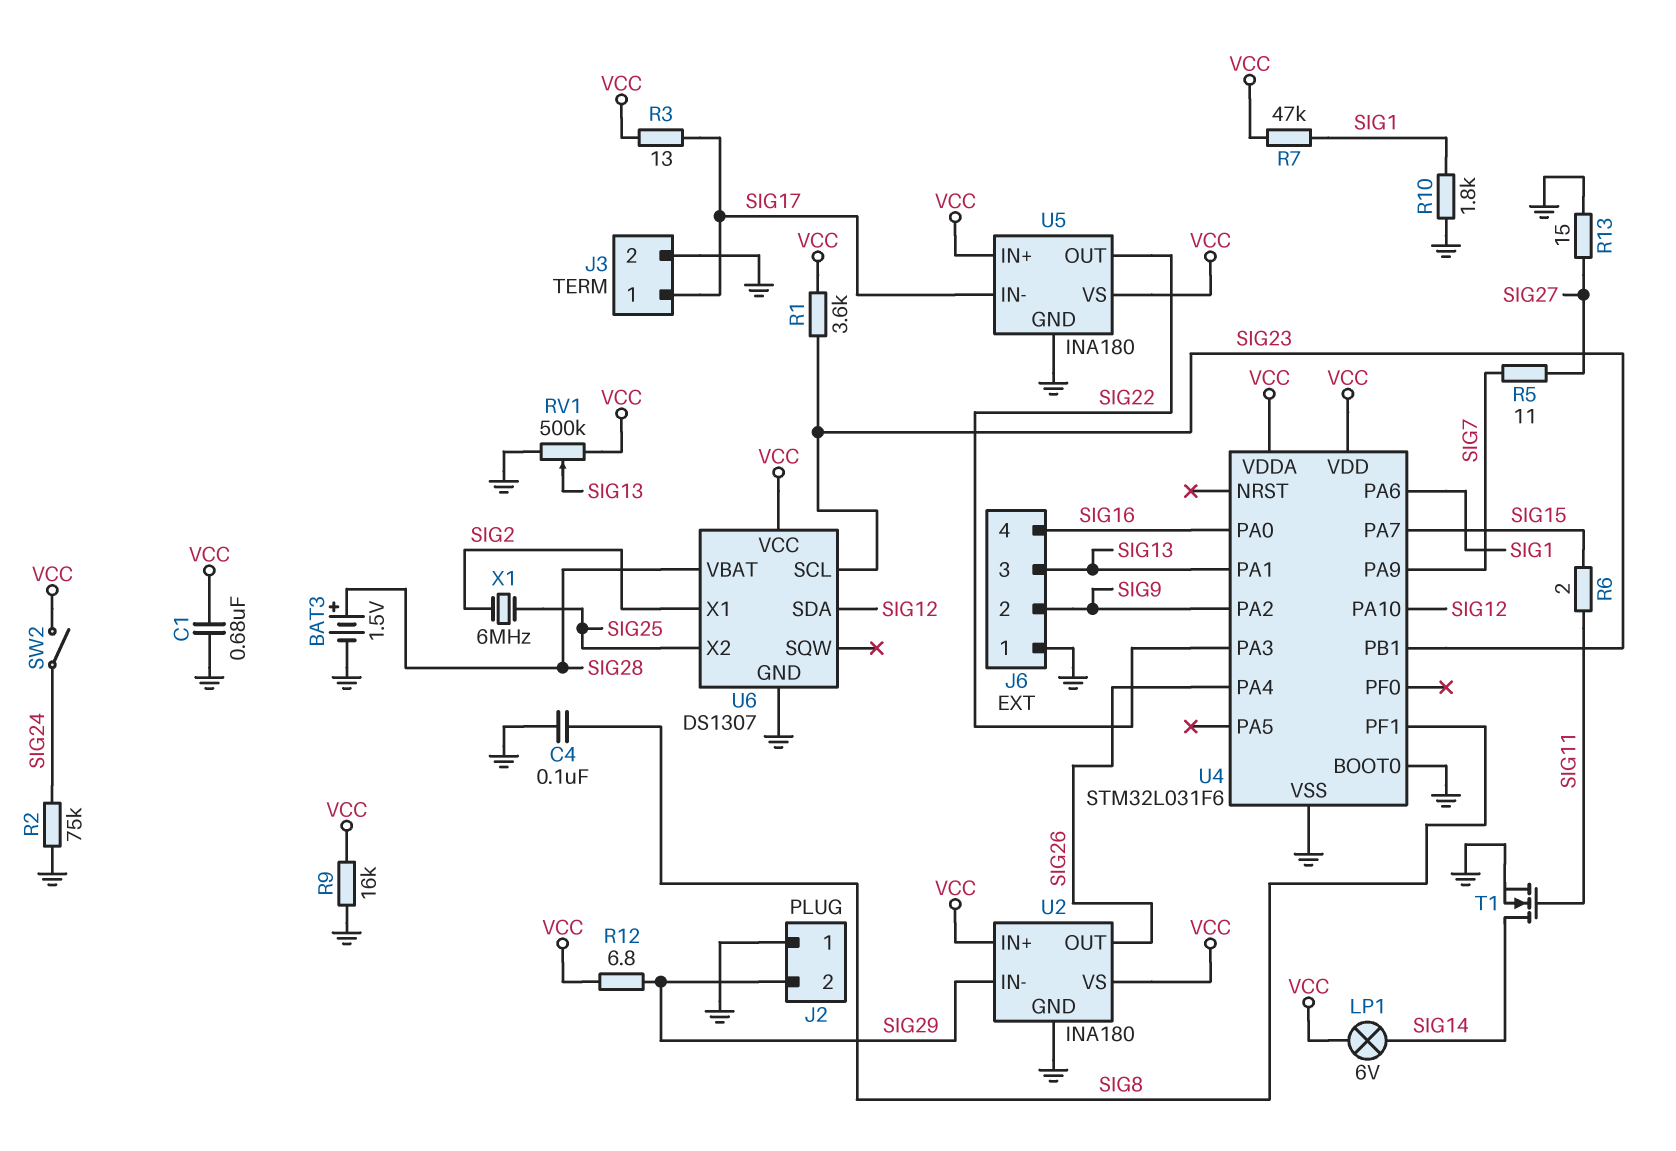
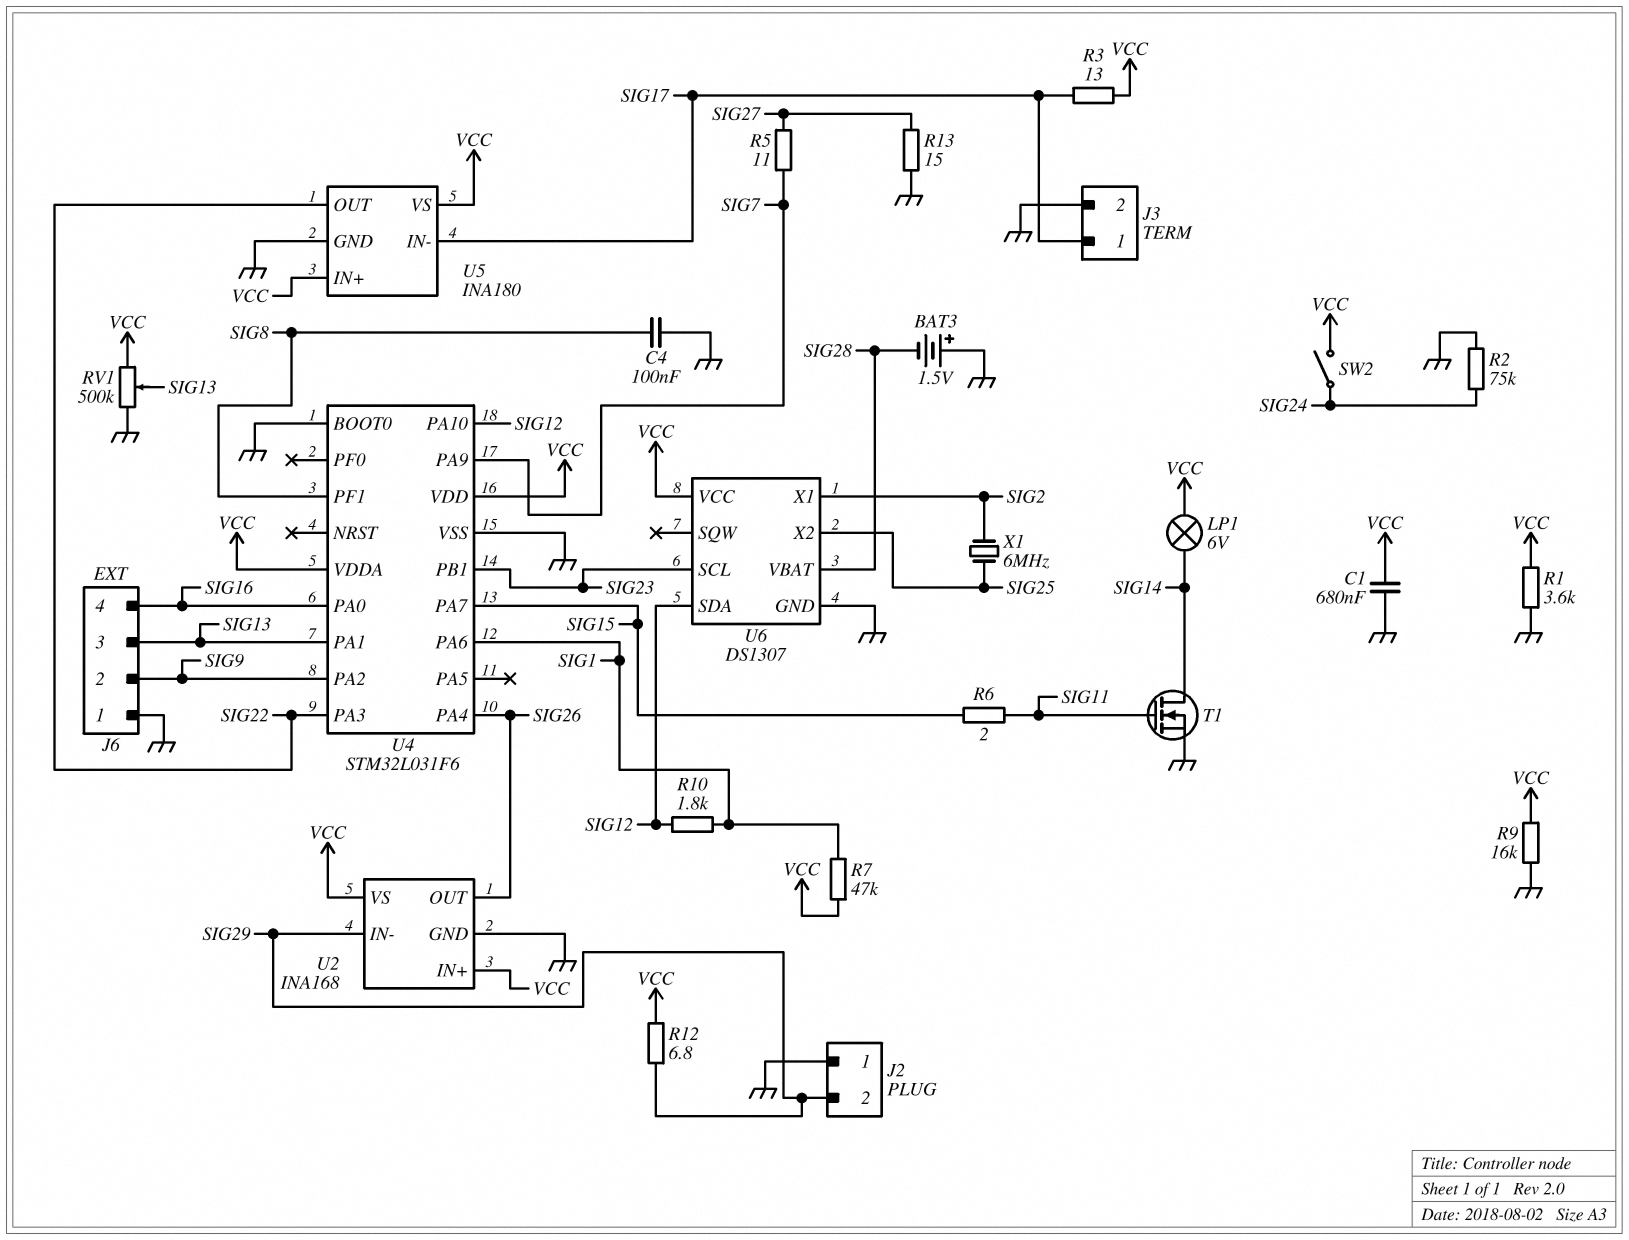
BAT3: 1.5V (plus SIG28, minus GND) -> 1.5V (plus GND, minus SIG28)
R1: 3.6k (SIG23, VCC) -> 3.6k (GND, VCC)
R10: 1.8k (GND, SIG1) -> 1.8k (SIG1, SIG12)
U2: INA180 -> INA168

